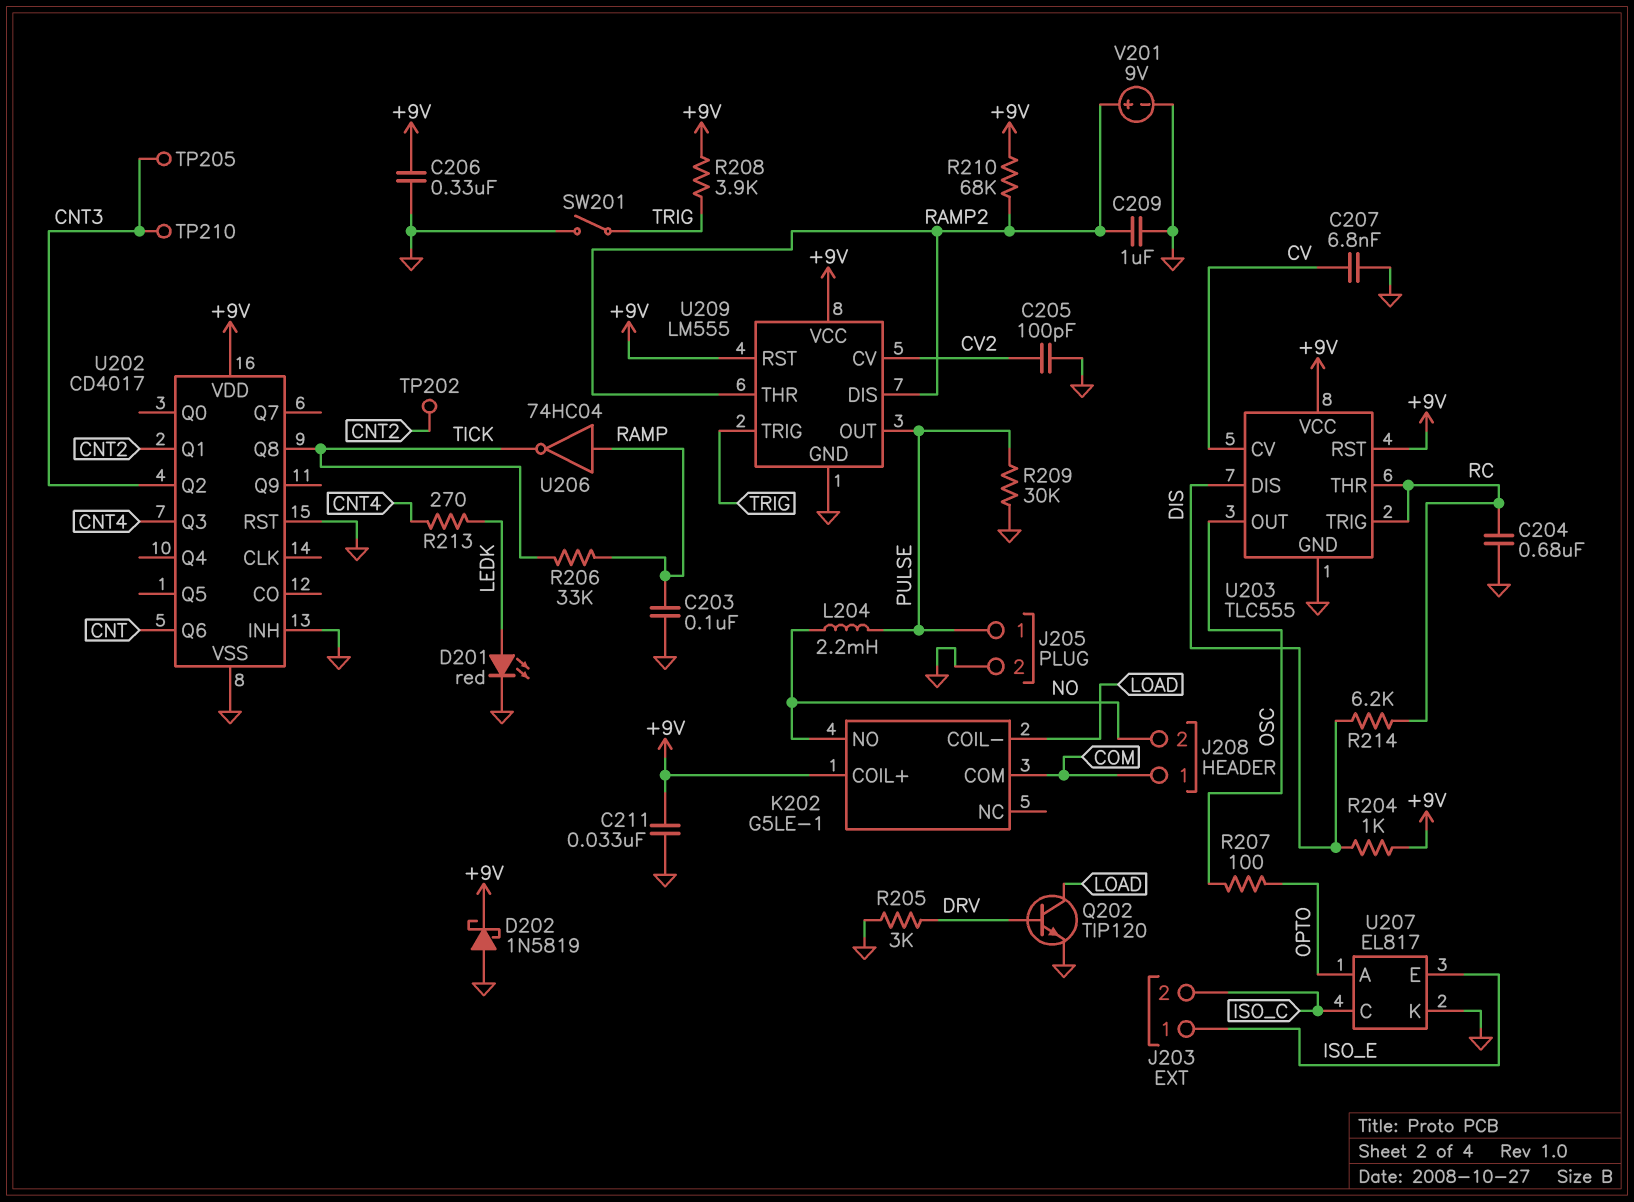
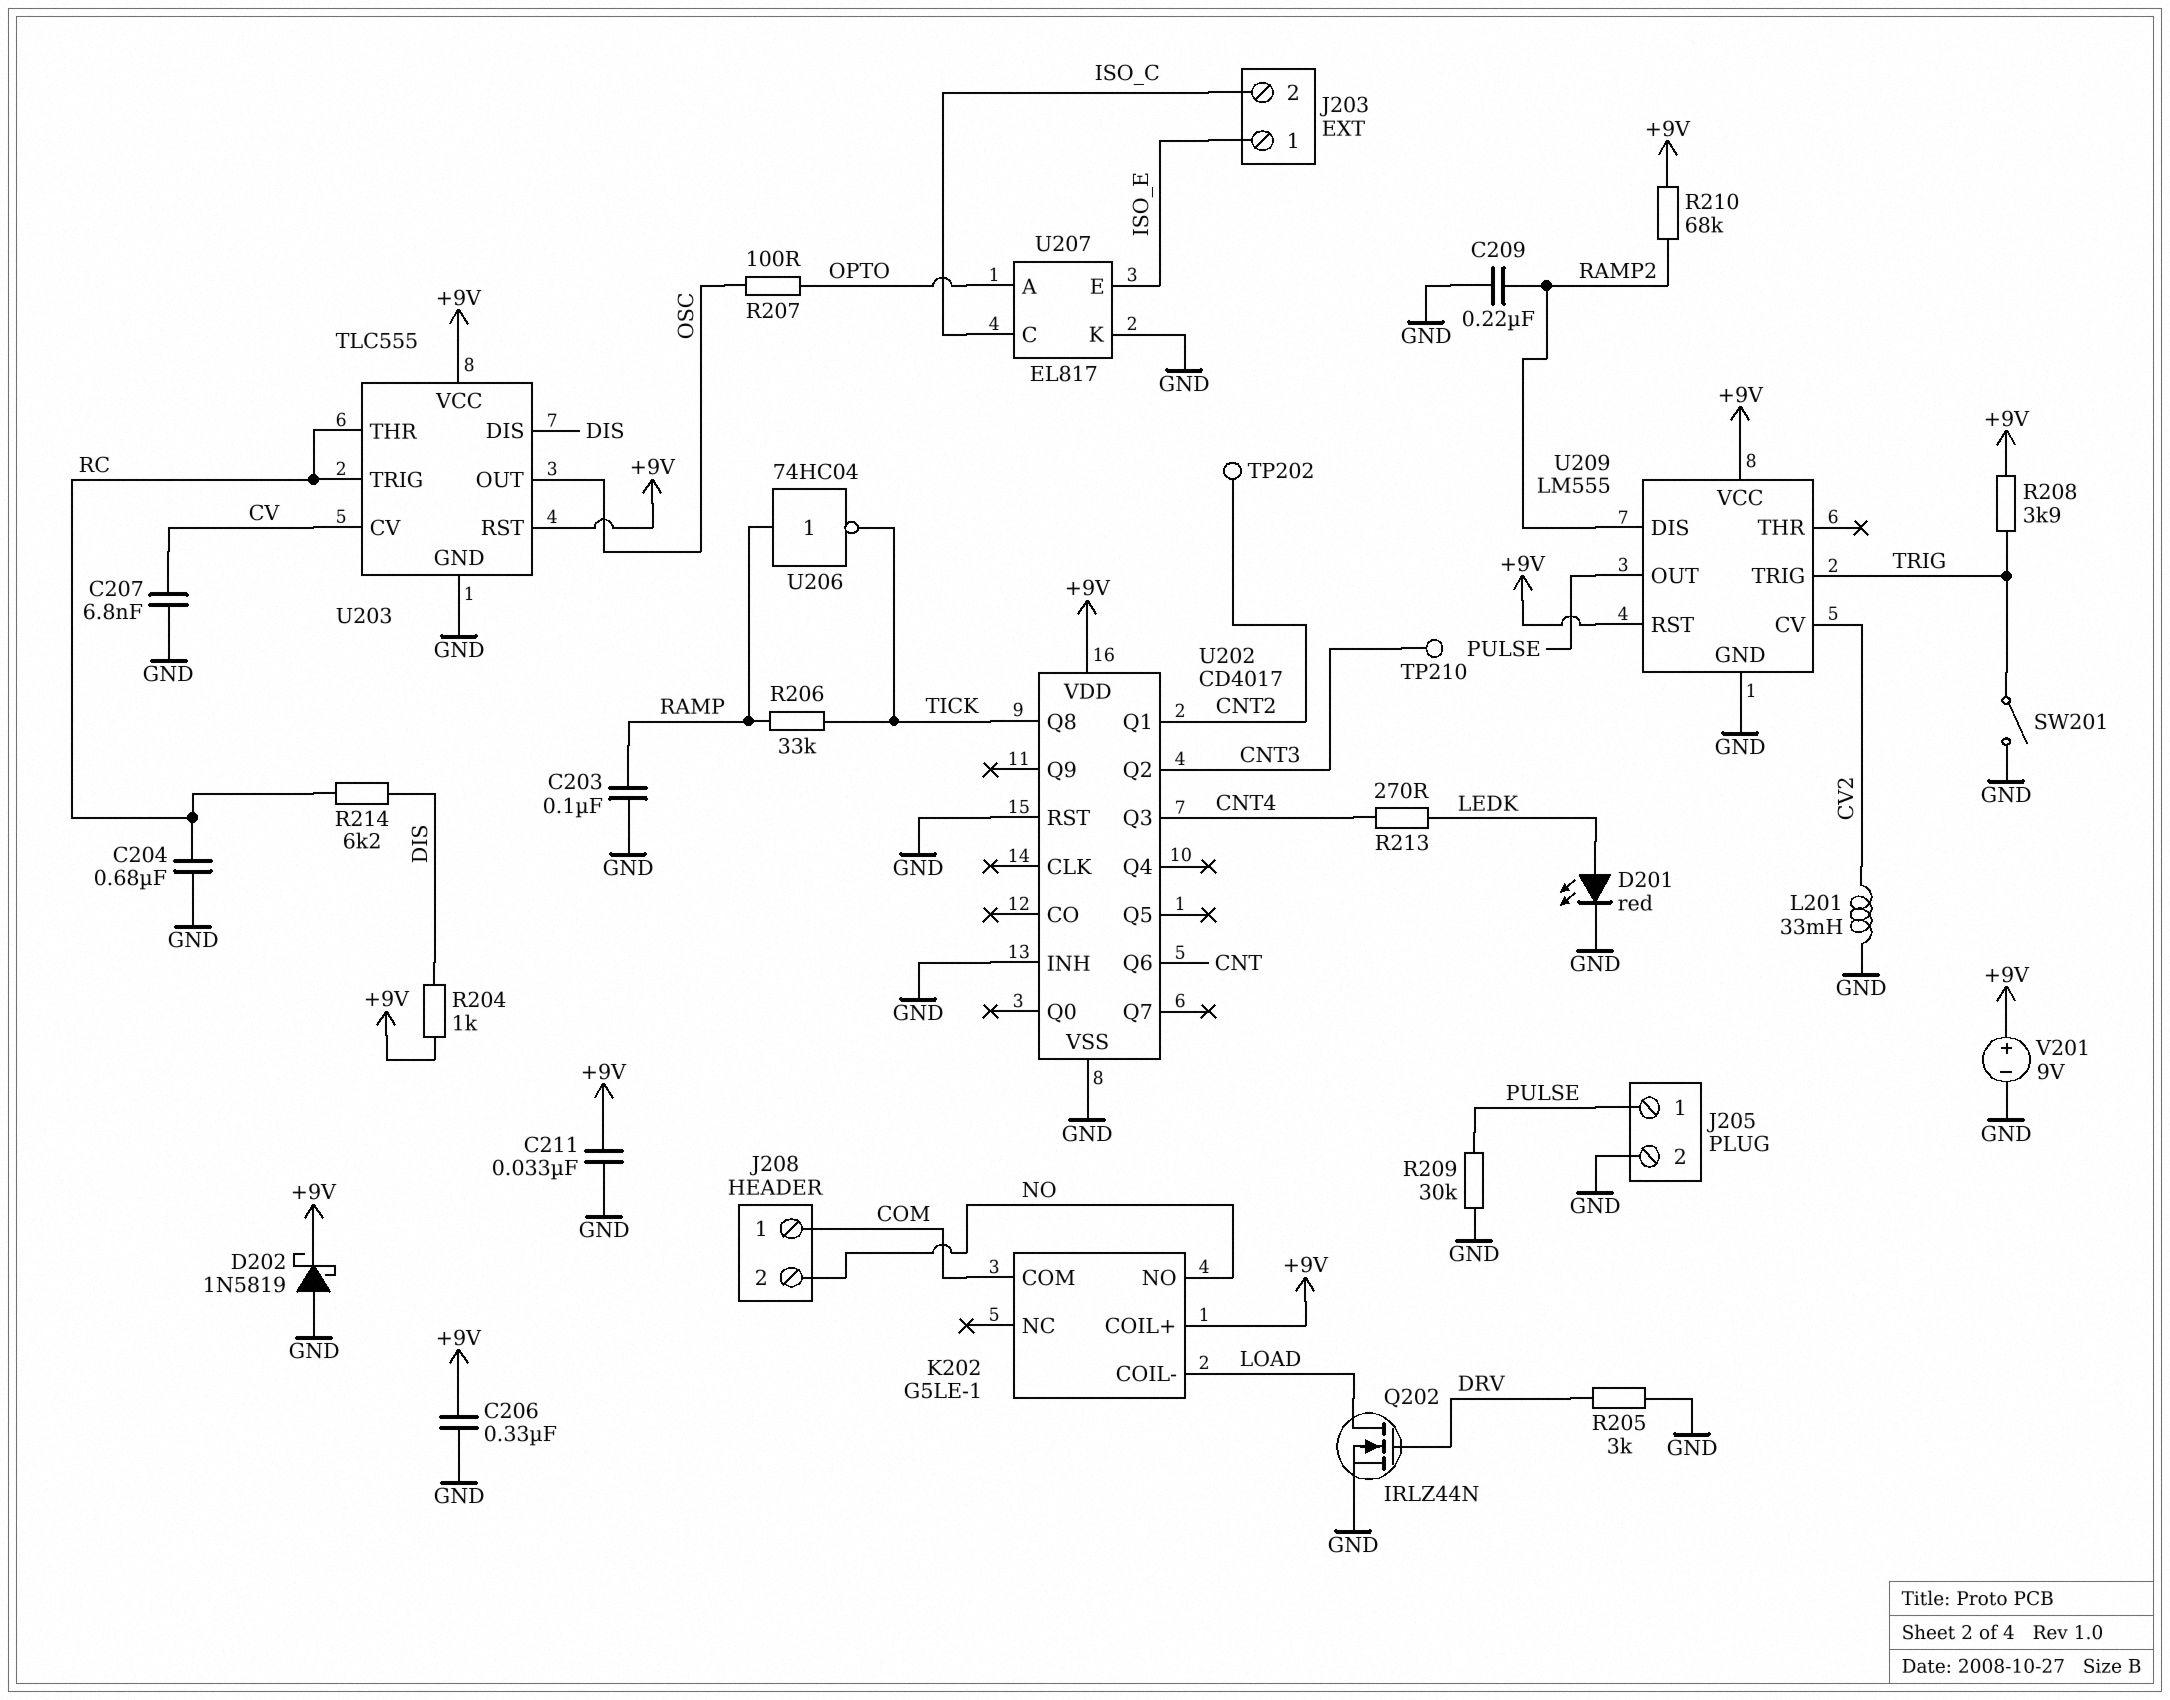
C205: 100pF (CV2, GND) -> none
C209: 1uF (GND, RAMP2) -> 220nF (GND, RAMP2)
L201: none -> 33mH (CV2, GND)
L204: 2.2mH (NO, PULSE) -> none
Q202: NPN TIP120 (B DRV, C LOAD, E GND) -> NMOS IRLZ44N (G DRV, D LOAD, S GND)
TP205: test point (CNT3) -> none
U209 pin THR: RAMP2 -> none
V201: 9V (plus RAMP2, minus GND) -> 9V (plus +9V, minus GND)

